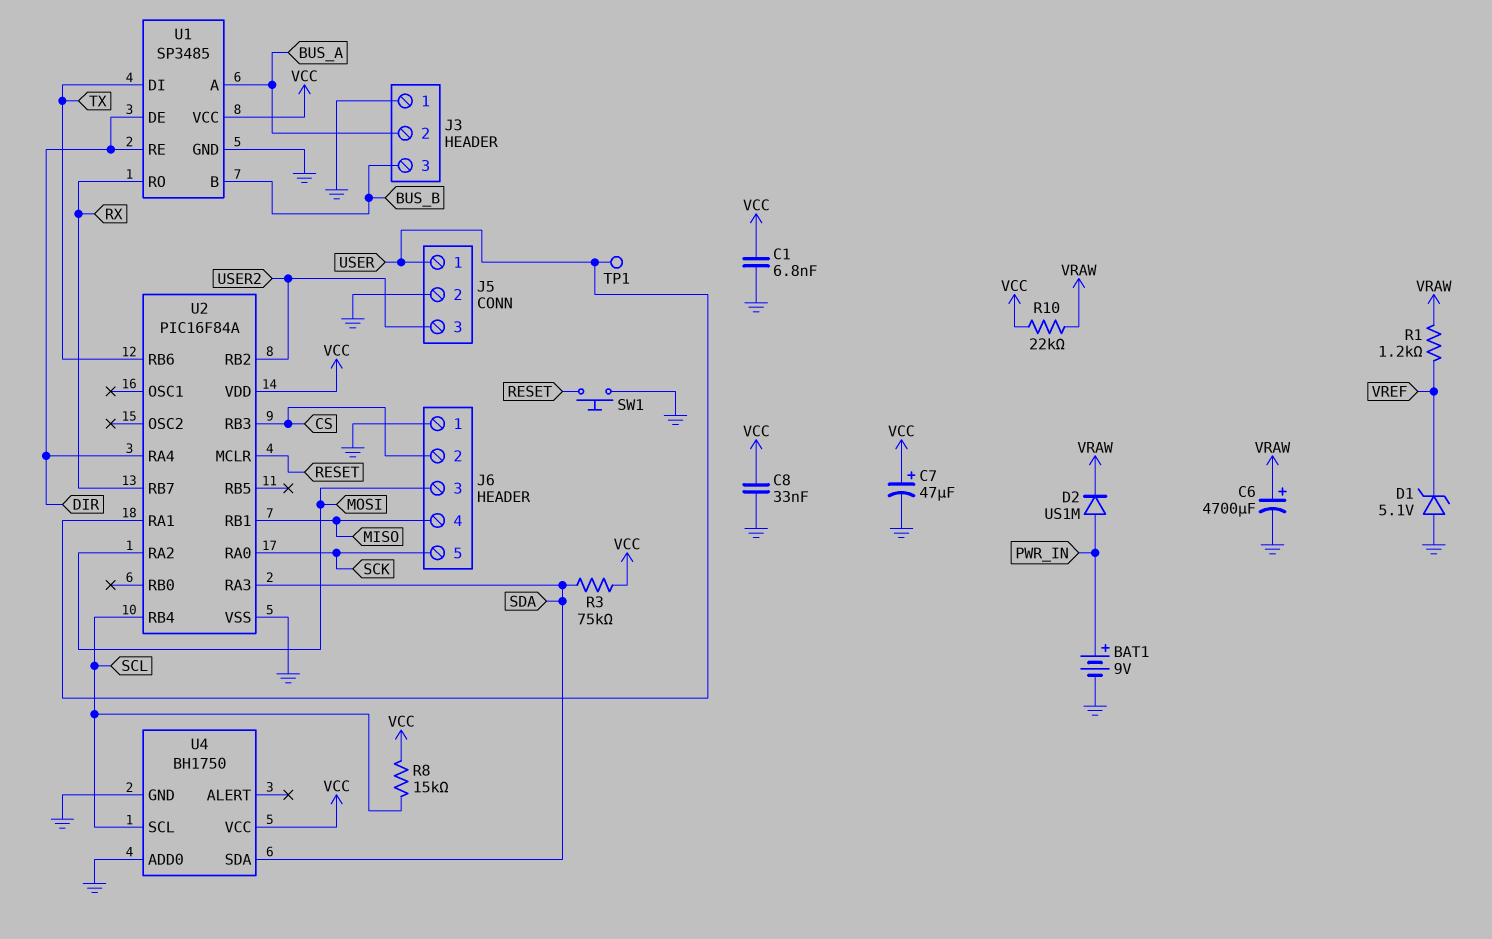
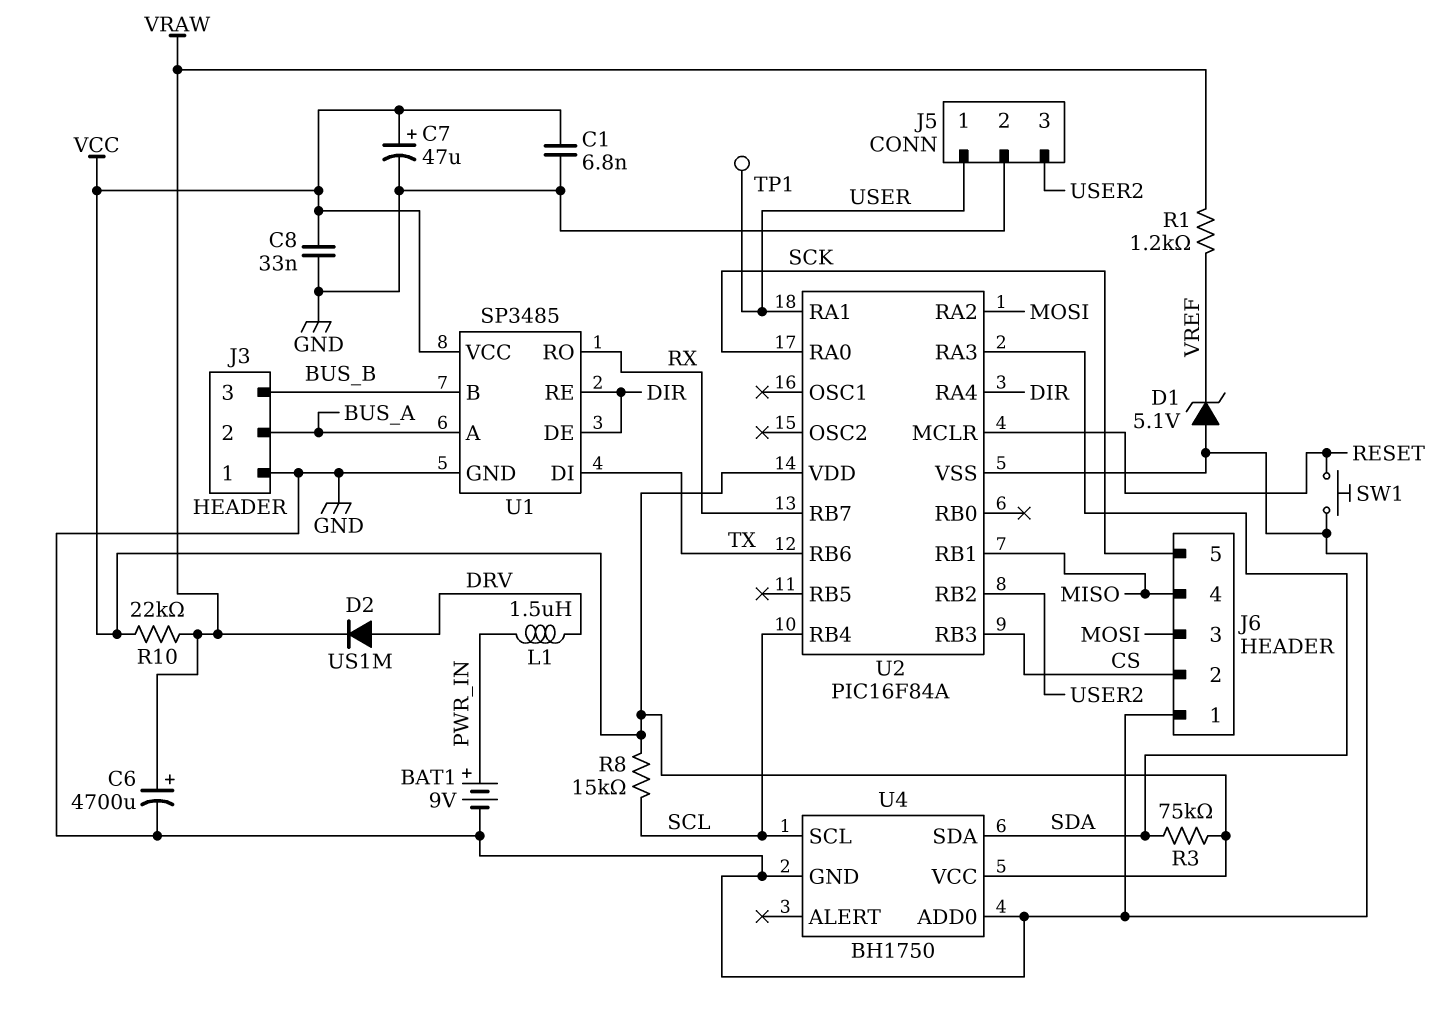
D2: diode US1M (A PWR_IN, K VRAW) -> diode US1M (A DRV, K VRAW)
L1: none -> 1.5uH (DRV, PWR_IN)

